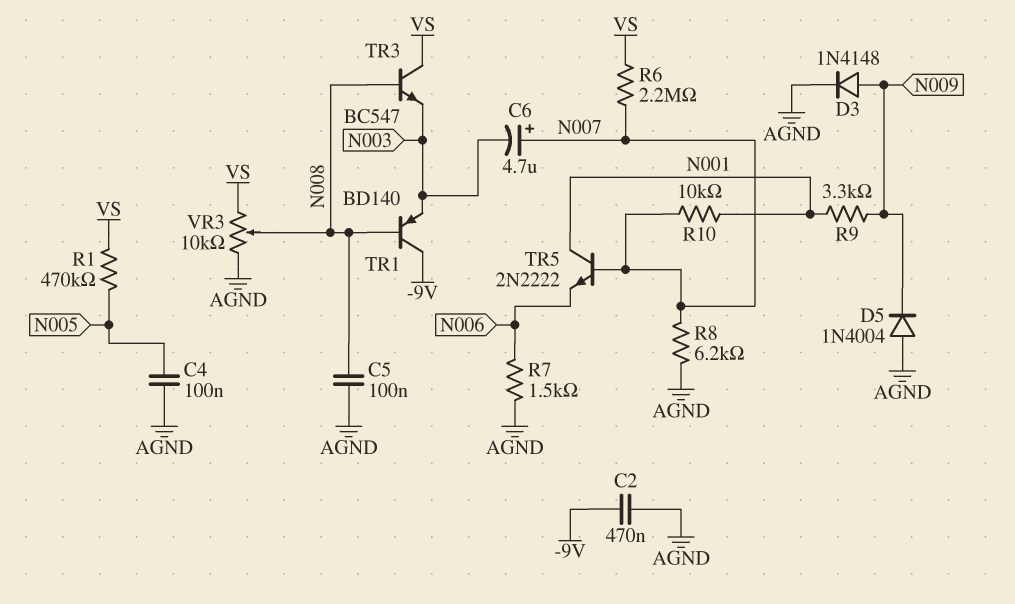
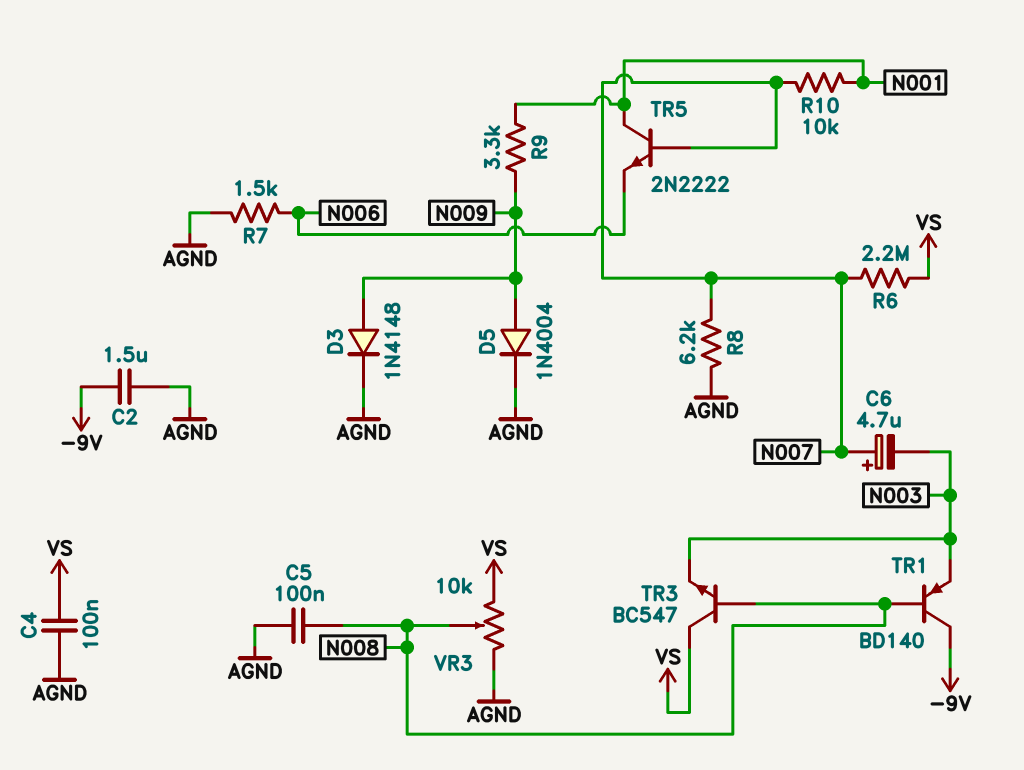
C2: 470nF (-9V, AGND) -> 1.5uF (-9V, AGND)
C4: 100nF (AGND, N005) -> 100nF (AGND, VS)
D5: diode 1N4004 (A AGND, K N009) -> diode 1N4004 (A N009, K AGND)
R1: 470k (N005, VS) -> none

